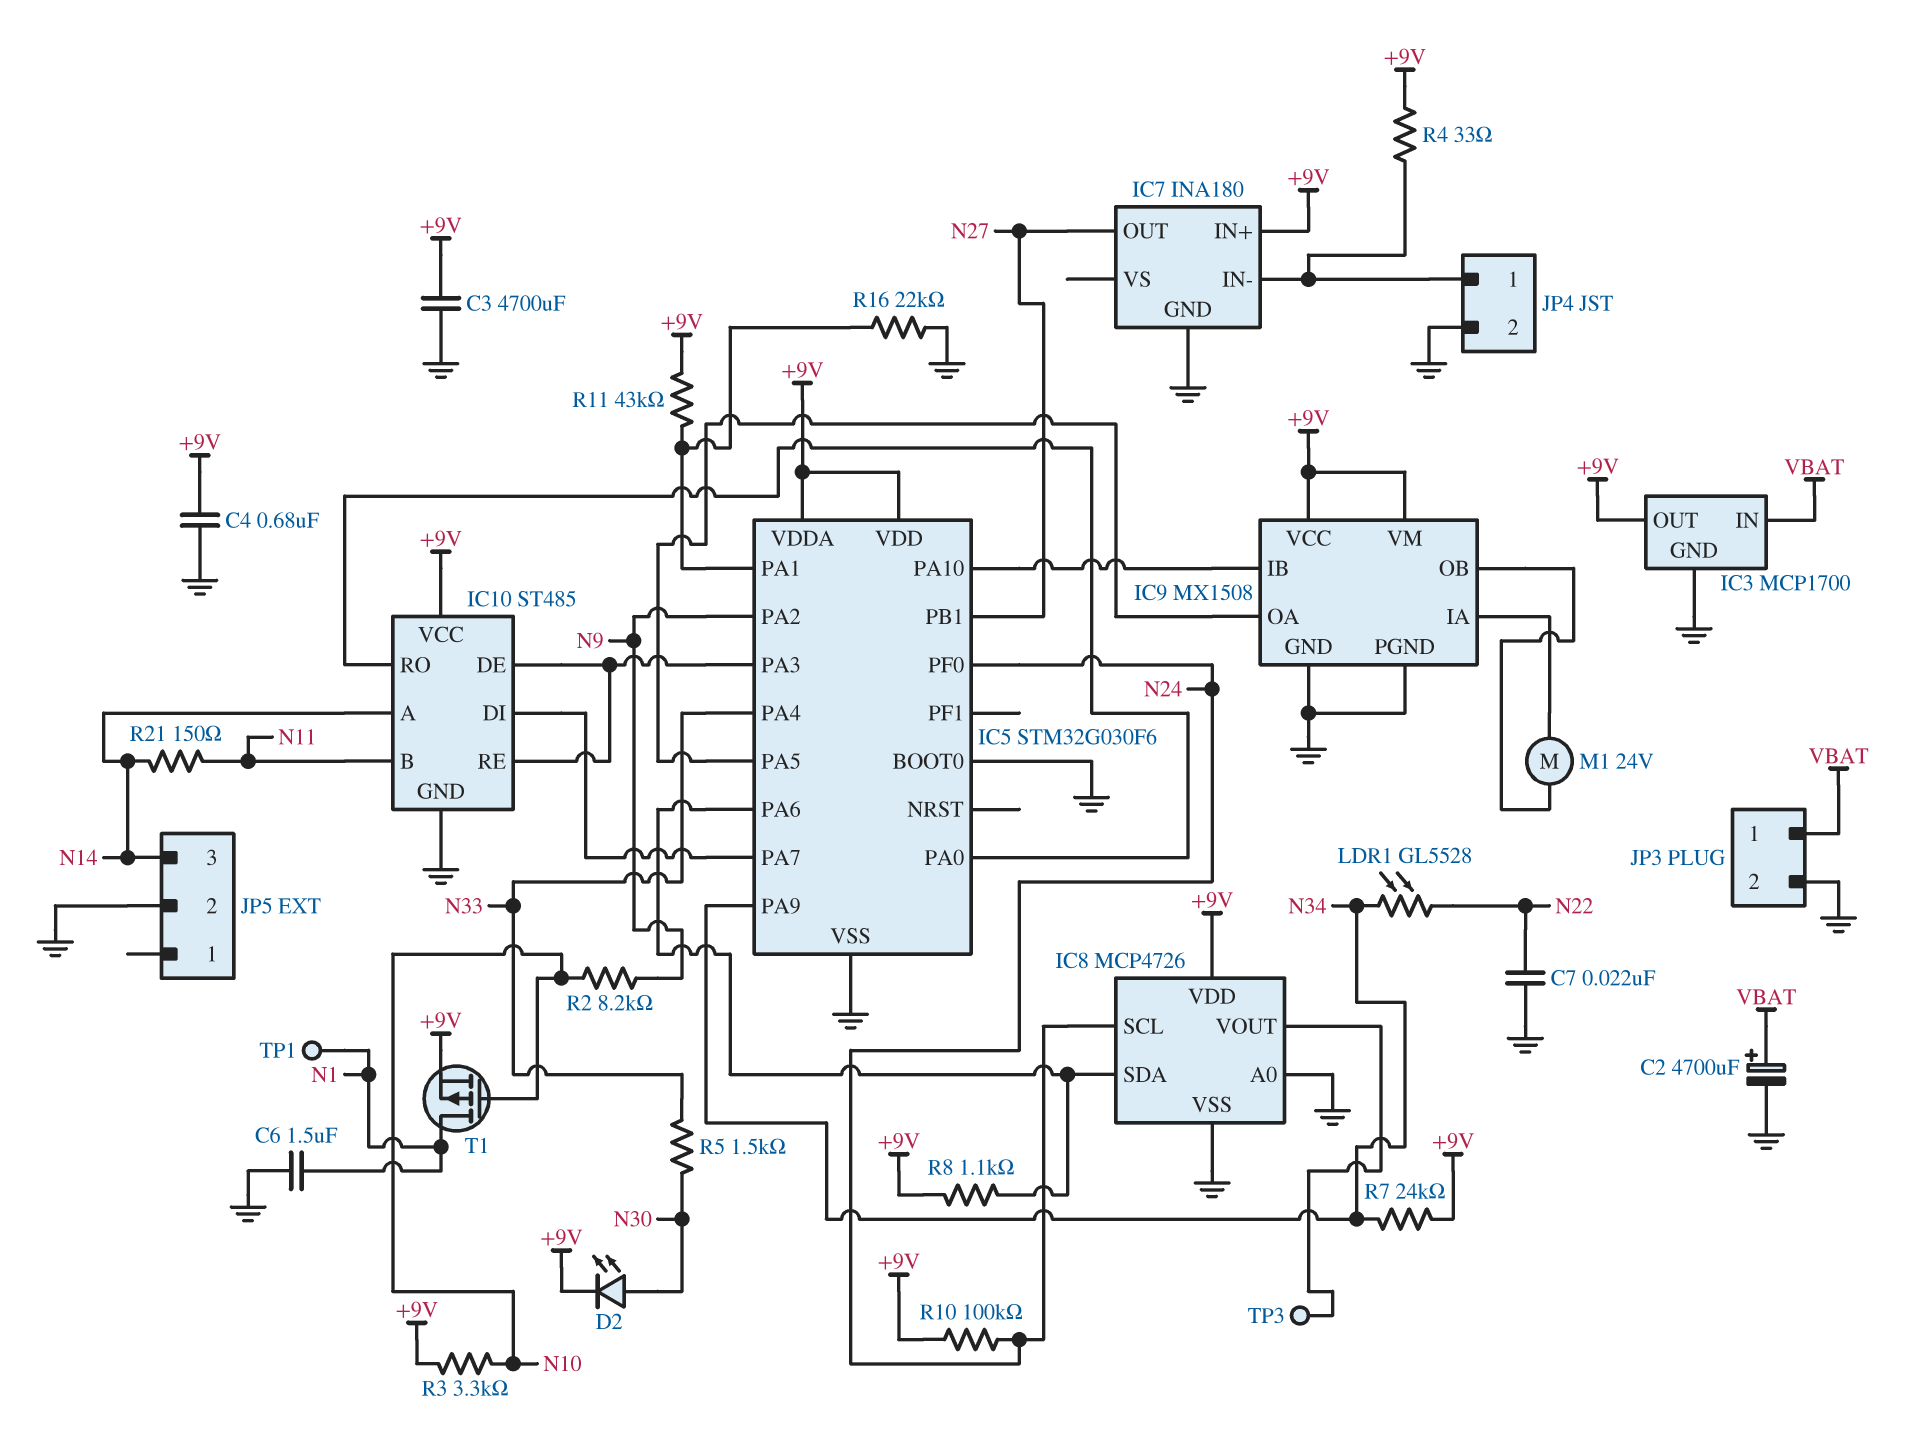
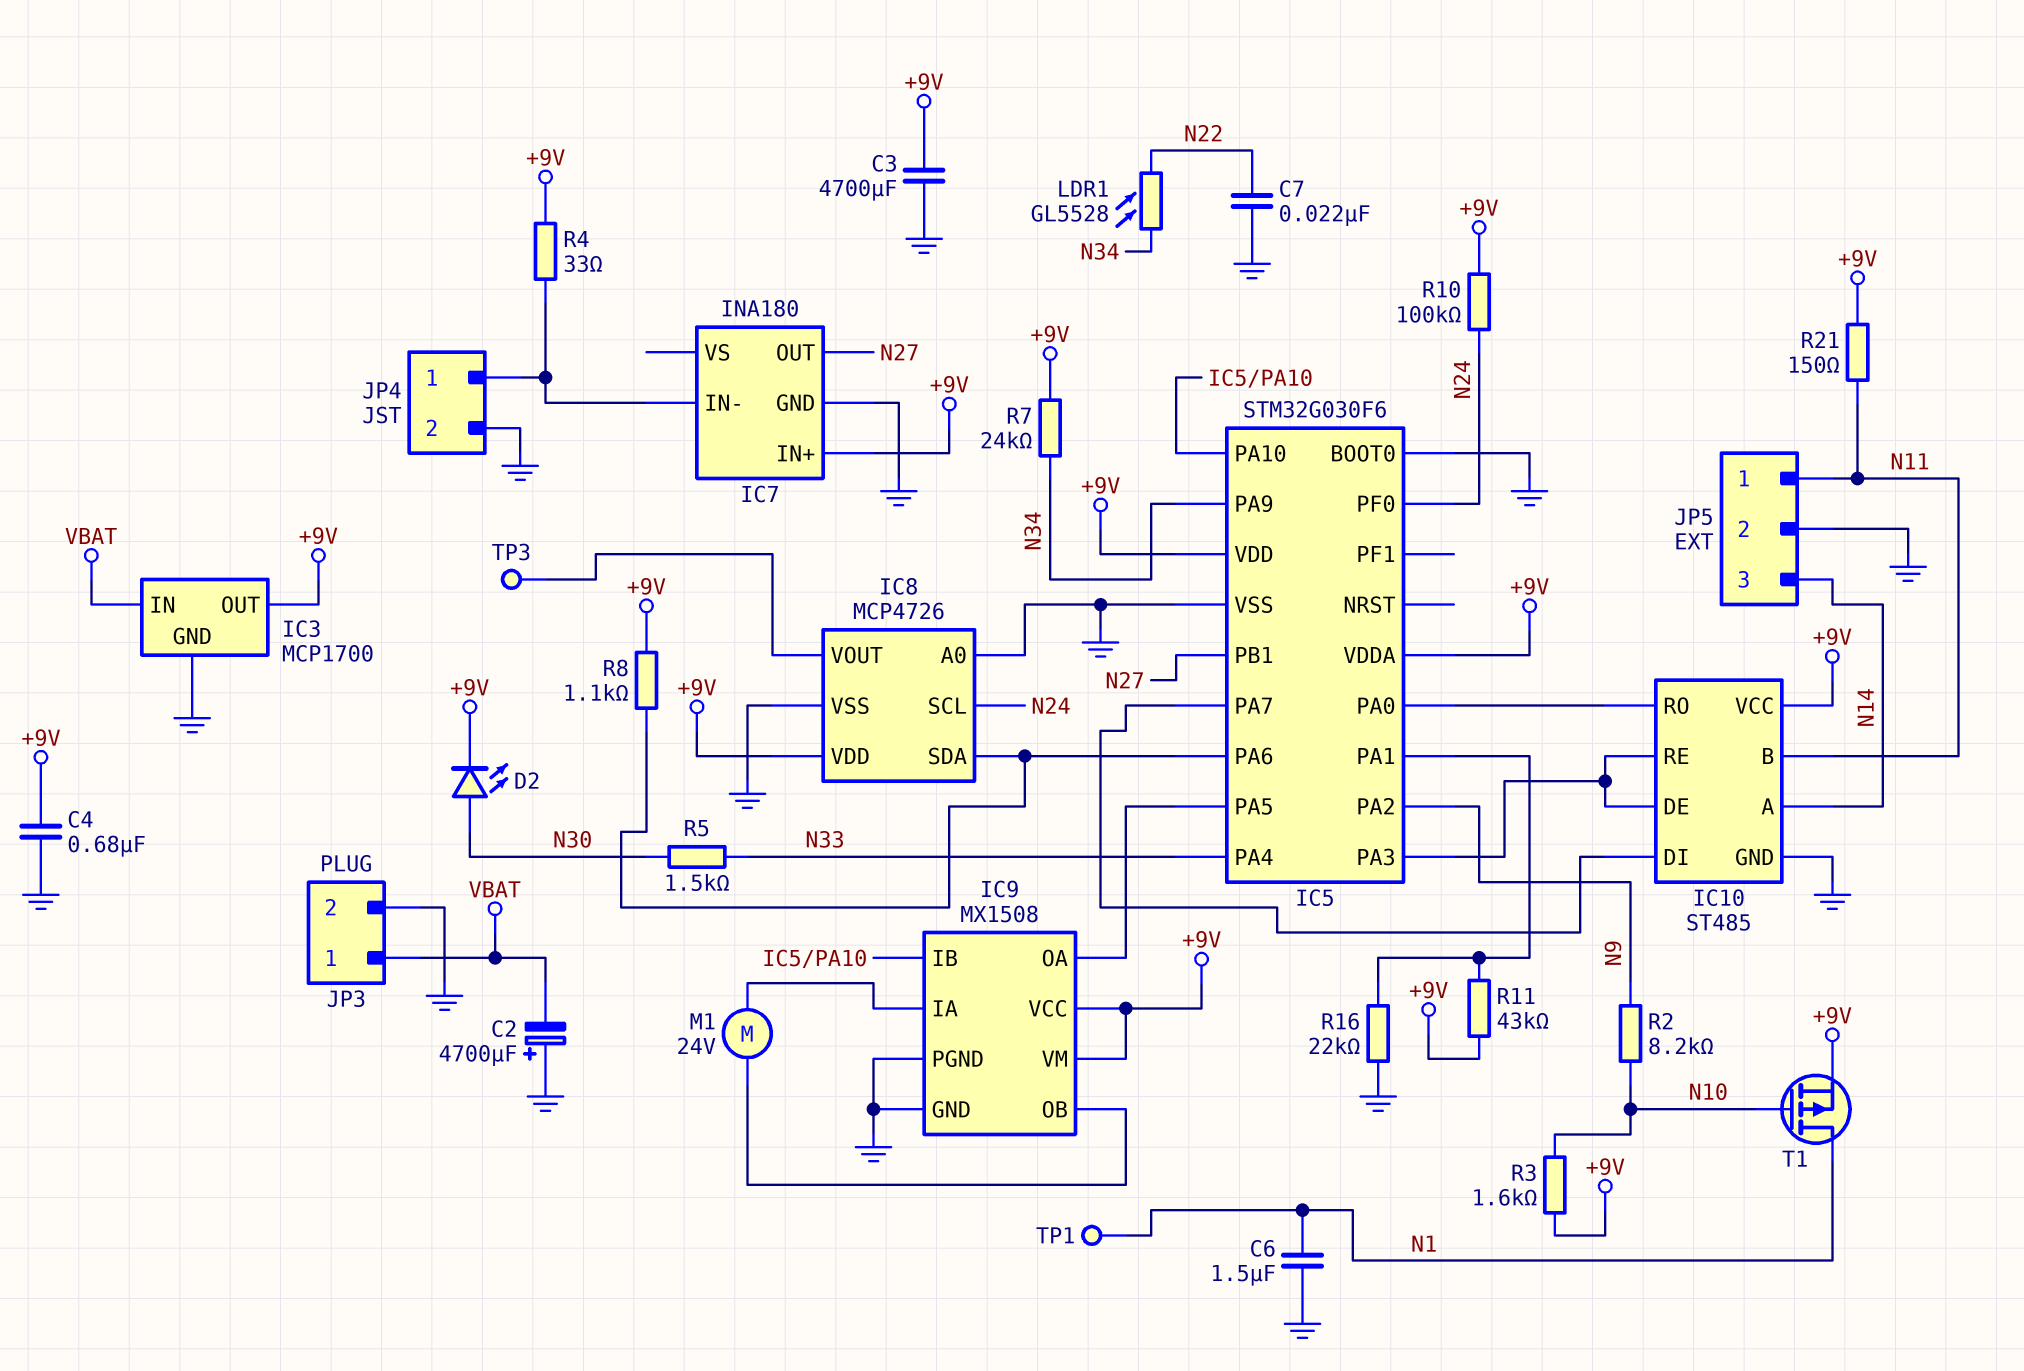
C2: 4700uF (plus VBAT, minus GND) -> 4700uF (plus GND, minus VBAT)
JP5 pin 1: none -> N11
R3: 3.3k (+9V, N10) -> 1.6k (+9V, N10)
R21: 150 (N11, N14) -> 150 (+9V, N11)

